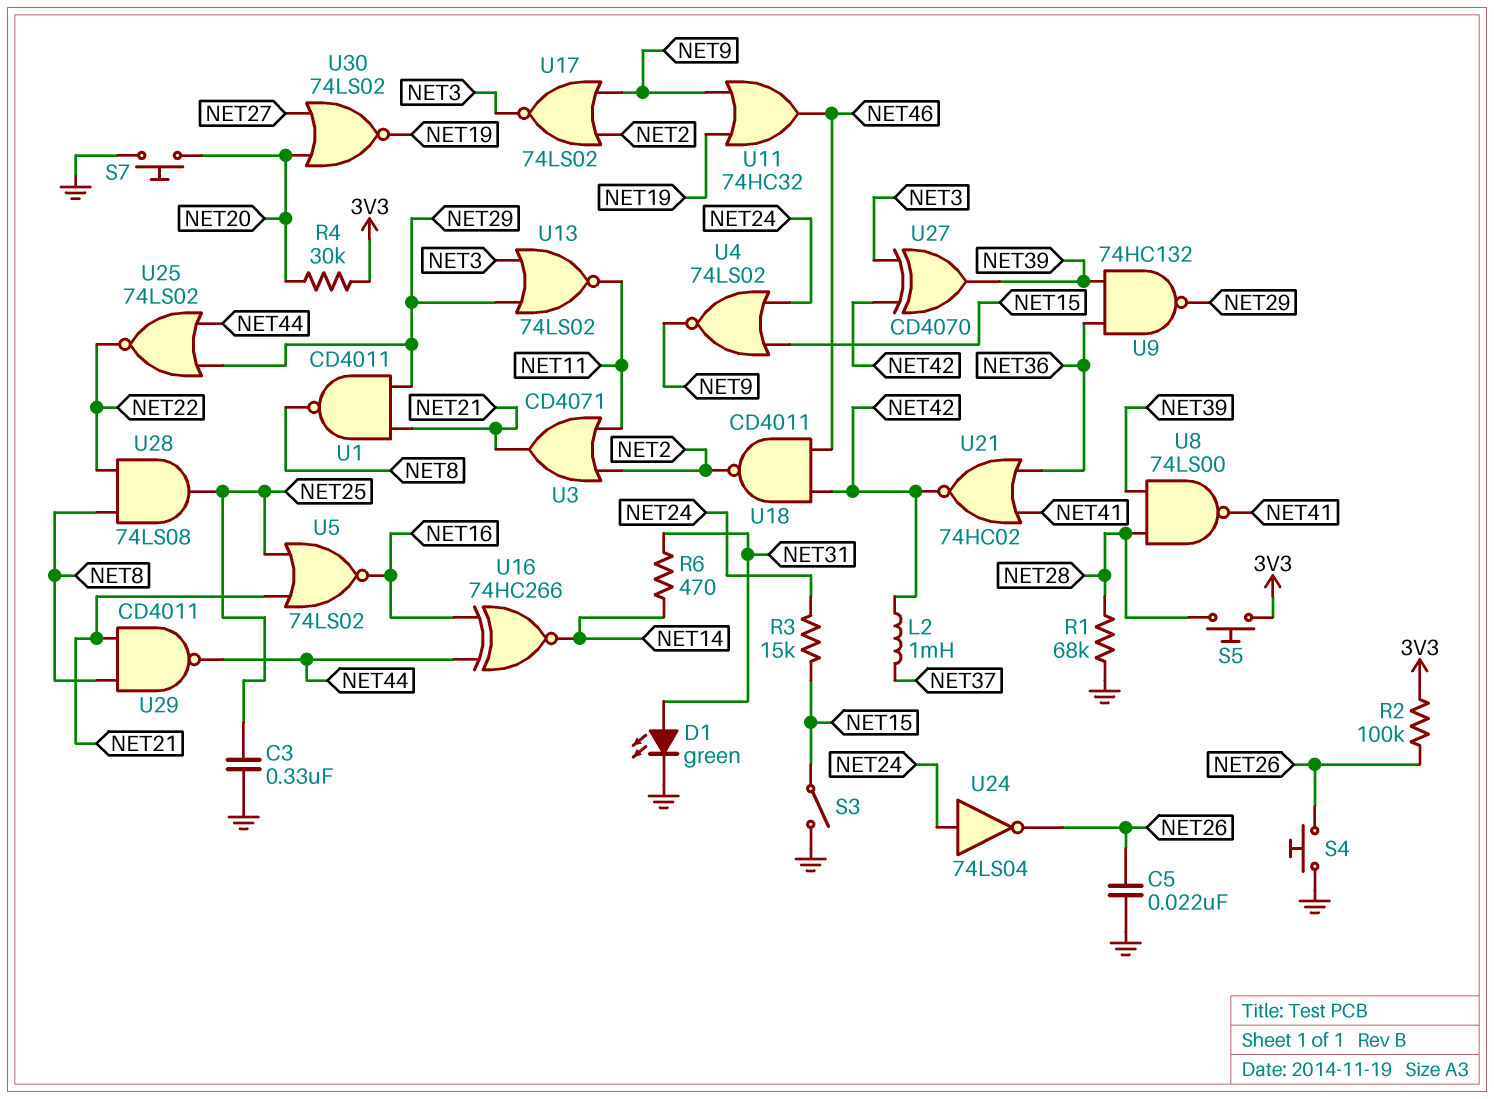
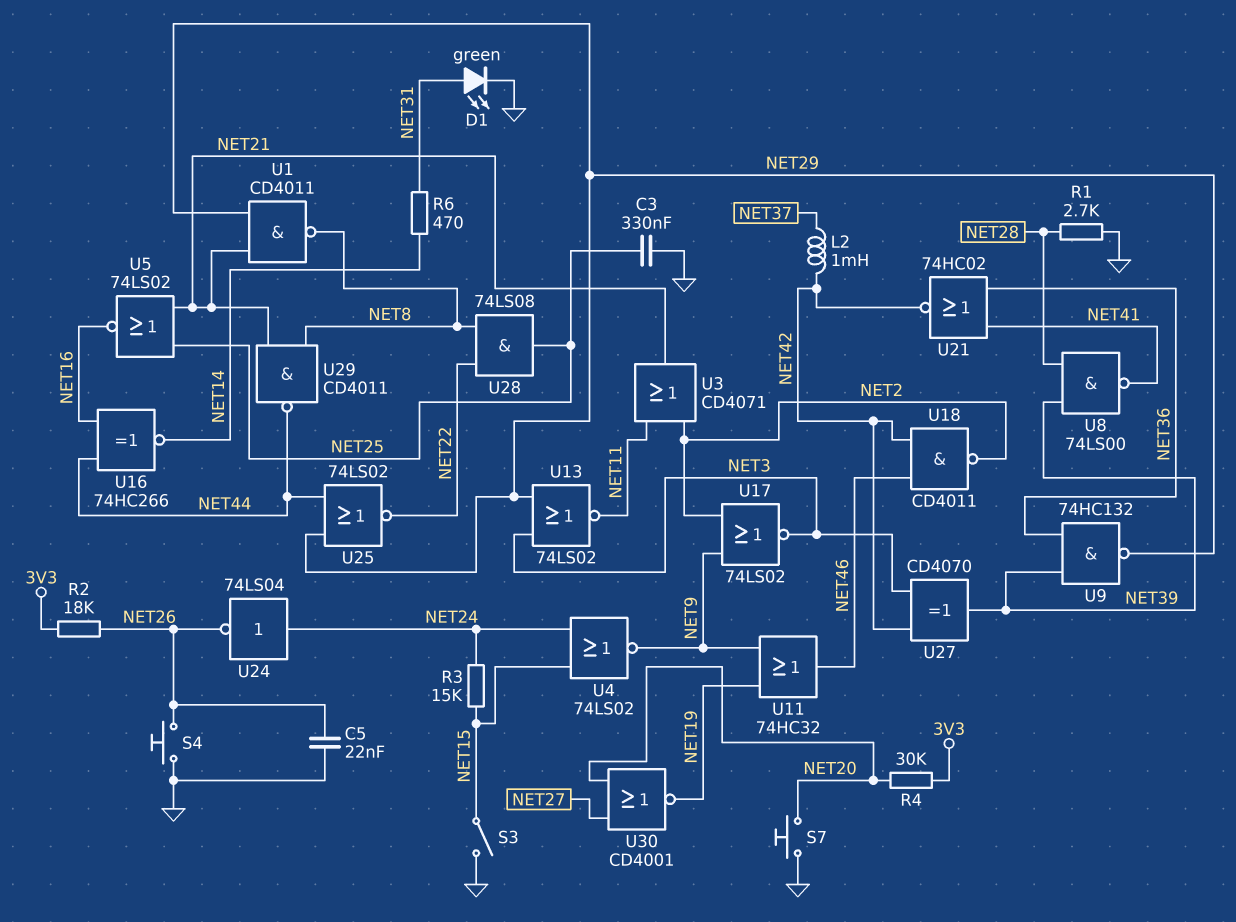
R1: 68k (GND, NET28) -> 2.7k (GND, NET28)
R2: 100k (3V3, NET26) -> 18k (3V3, NET26)
S5: button (3V3, NET28) -> none
U30: NOR 74LS02 (in NET20, in NET27, out NET19) -> NOR CD4001 (in NET20, in NET27, out NET19)

